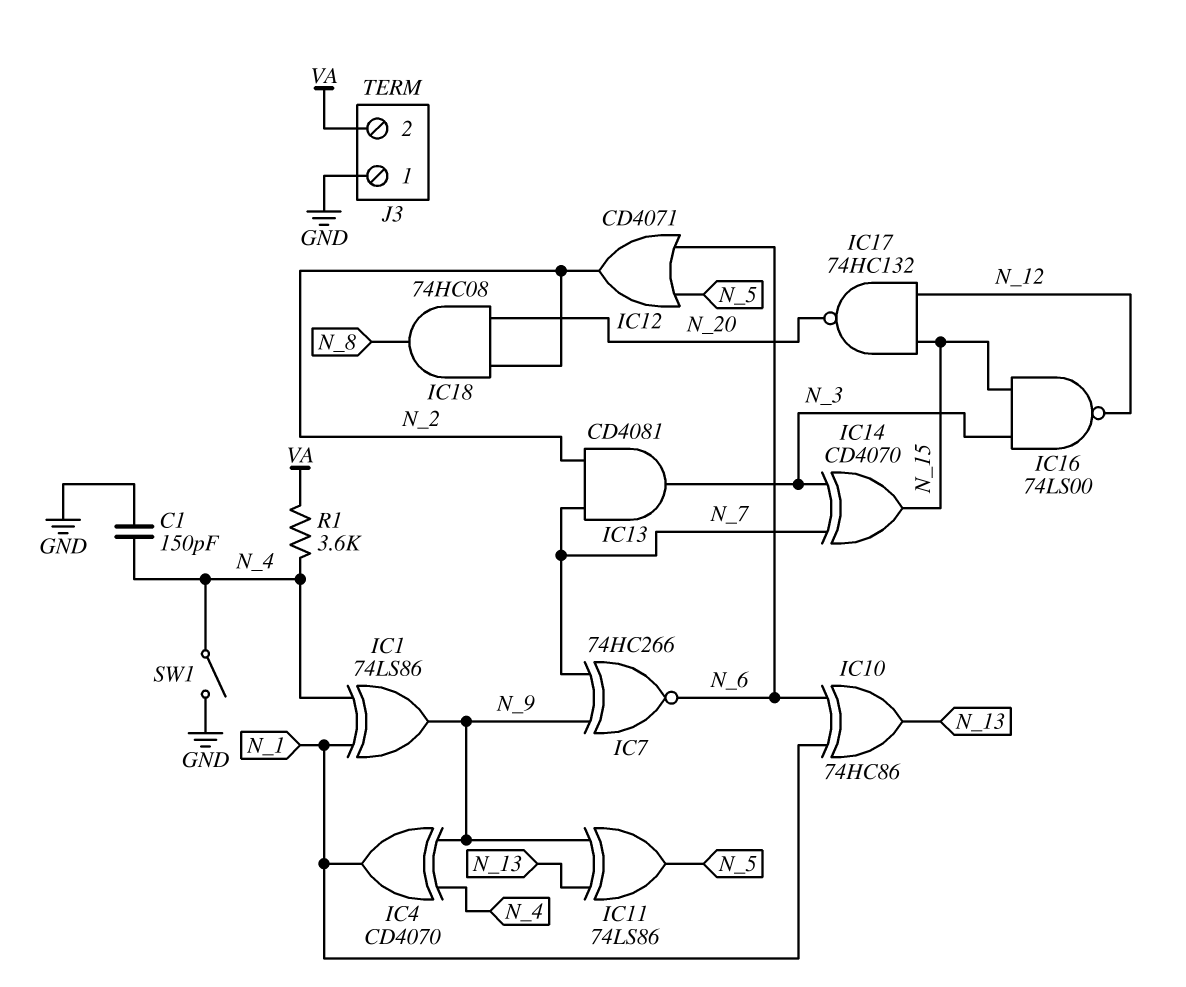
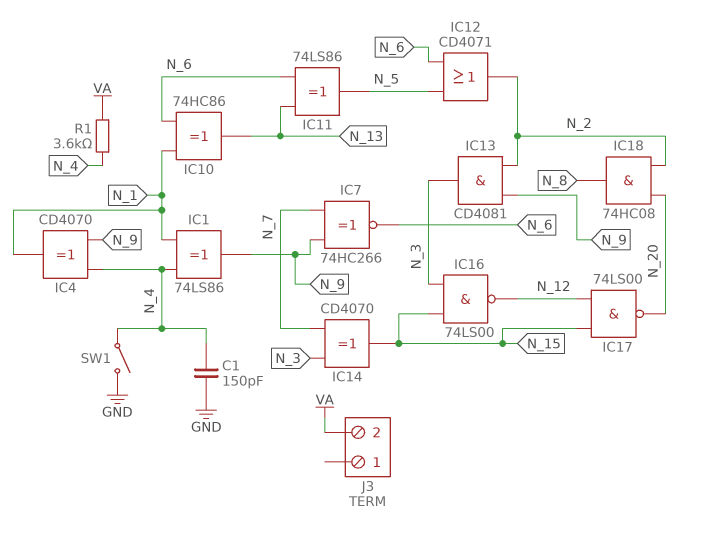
IC11: XOR 74LS86 (in N_9, in N_13, out N_5) -> XOR 74LS86 (in N_6, in N_13, out N_5)
IC13: AND CD4081 (in N_2, in N_7, out N_3) -> AND CD4081 (in N_2, in N_9, out N_3)
IC17: NAND 74HC132 (in N_12, in N_15, out N_20) -> NAND 74LS00 (in N_12, in N_15, out N_20)
J3 pin 1: GND -> none

